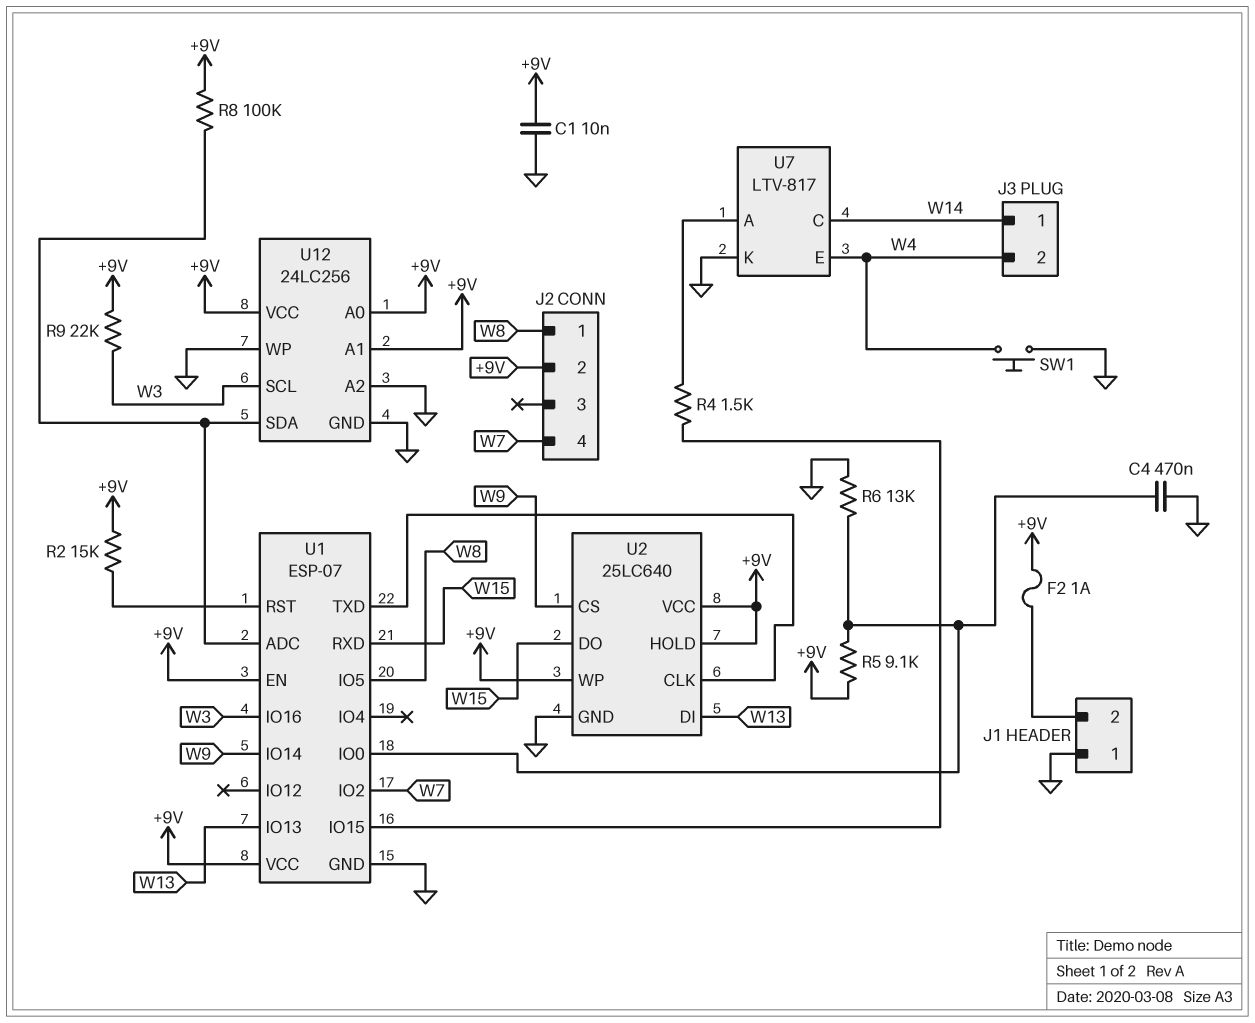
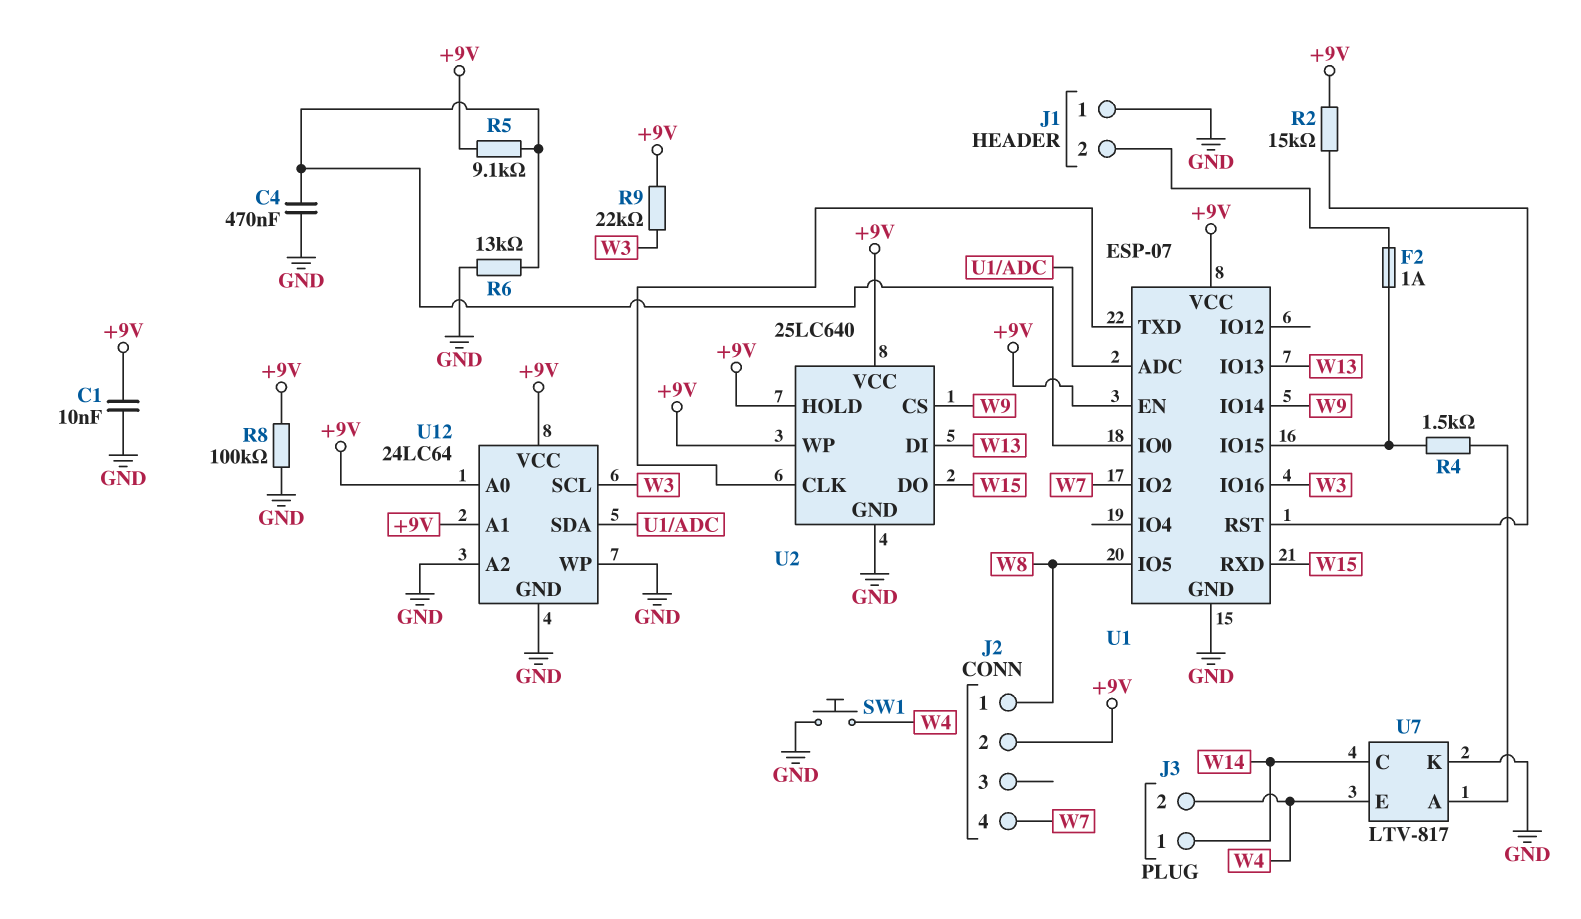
F2: 1A (+9V, J1/2) -> 1A (J1/2, U1/IO15)
R8: 100k (+9V, U1/ADC) -> 100k (+9V, GND)
U12: 24LC256 -> 24LC64

